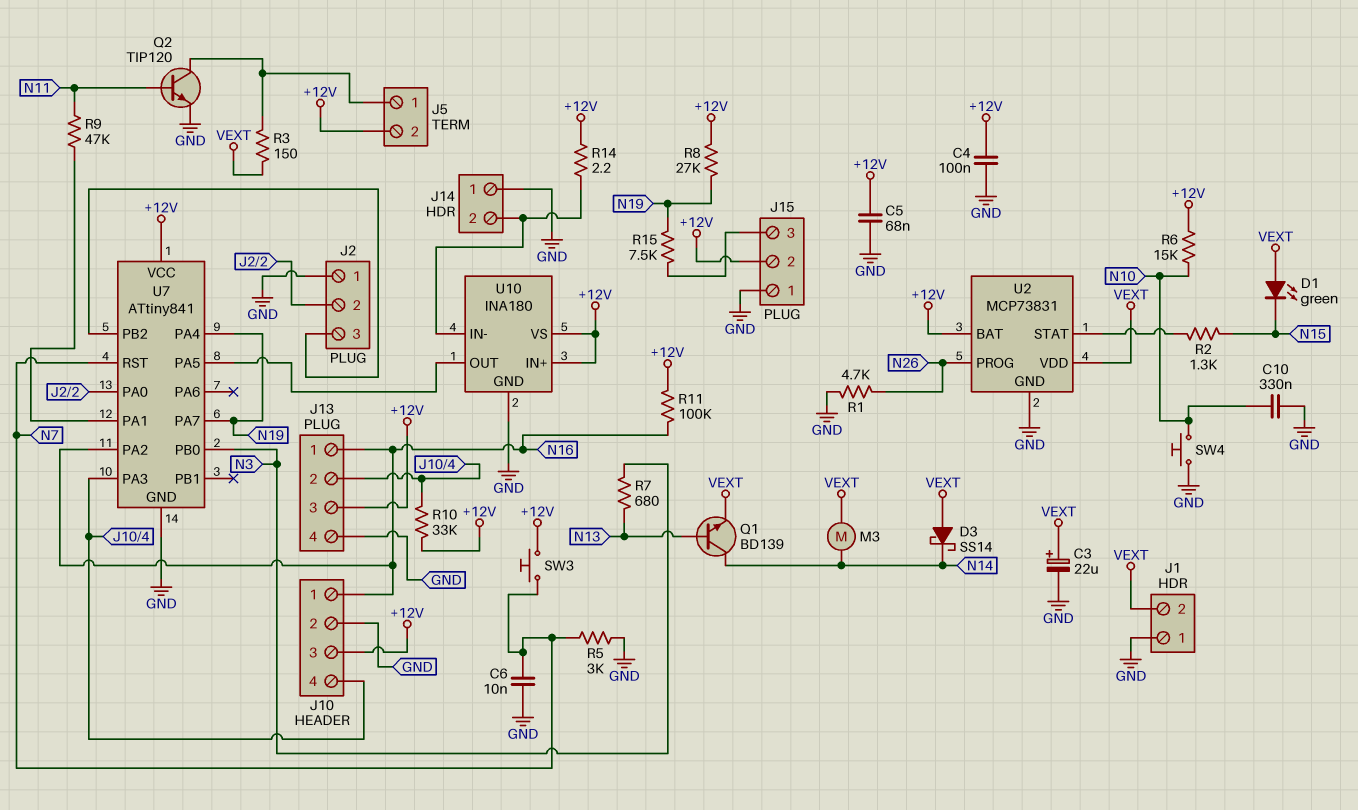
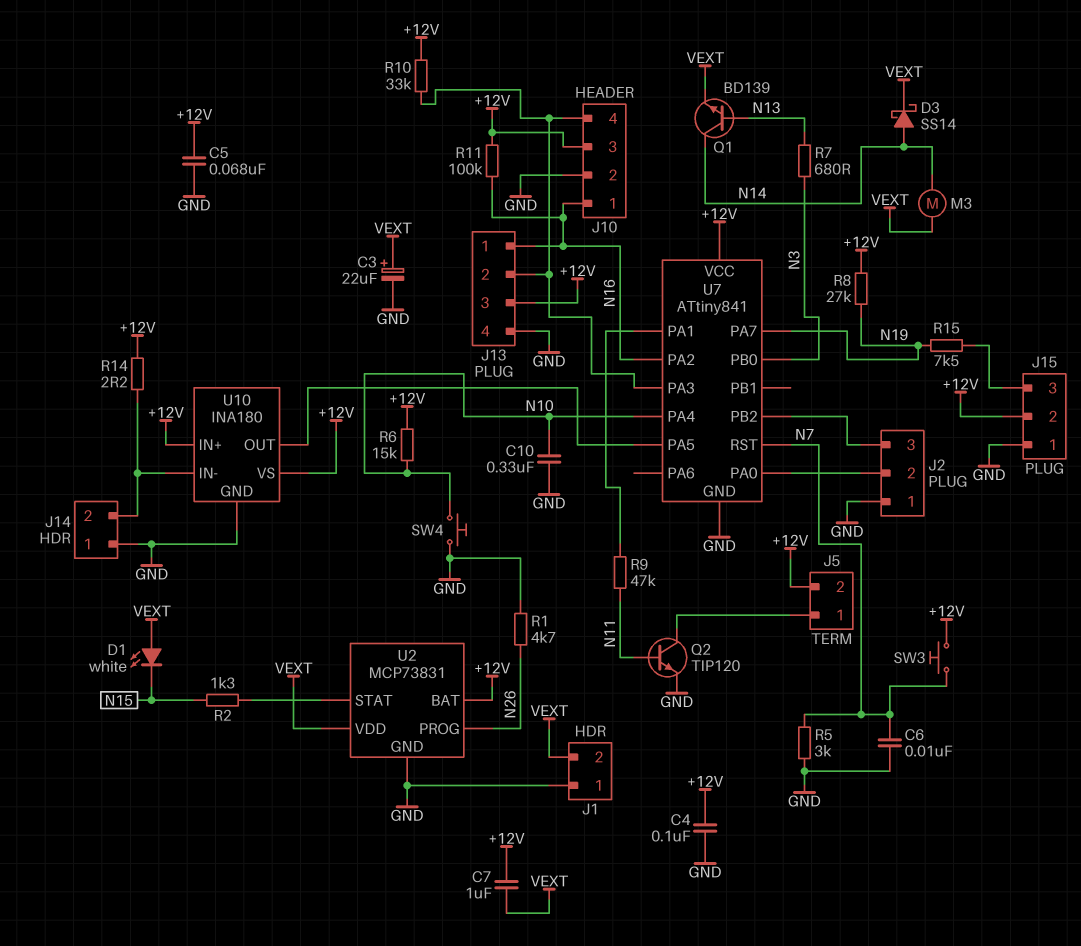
C7: none -> 1uF (+12V, VEXT)
D1: LED green (A VEXT, K N15) -> LED white (A VEXT, K N15)
D3: schottky SS14 (A VEXT, K N14) -> schottky SS14 (A N14, K VEXT)
R3: 150 (J5/1, VEXT) -> none
U7 pin PA4: N19 -> N10

